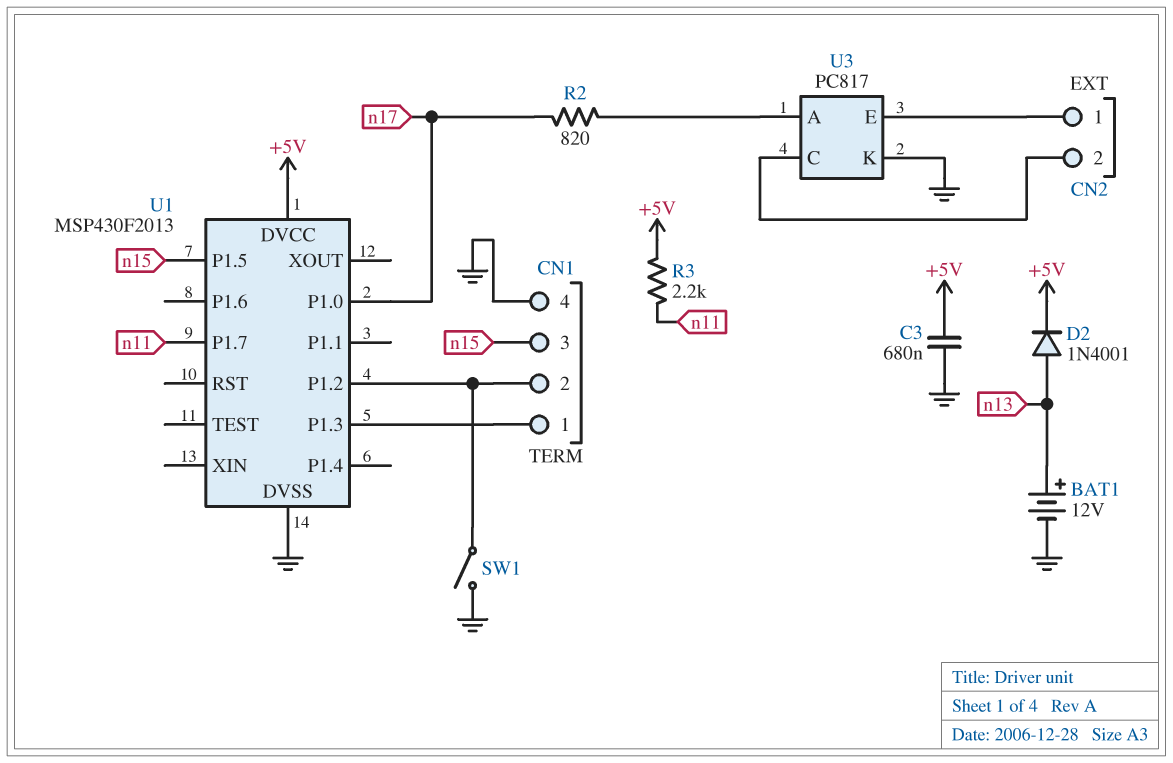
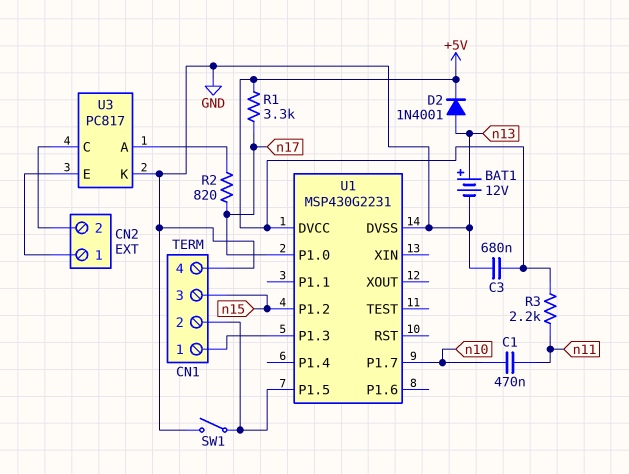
C1: none -> 470nF (n10, n11)
R1: none -> 3.3k (+5V, n17)
U1: MSP430F2013 -> MSP430G2231
U1 pin P1.2: CN1/2 -> n15
U1 pin P1.5: n15 -> CN1/2
U1 pin P1.7: n11 -> n10

